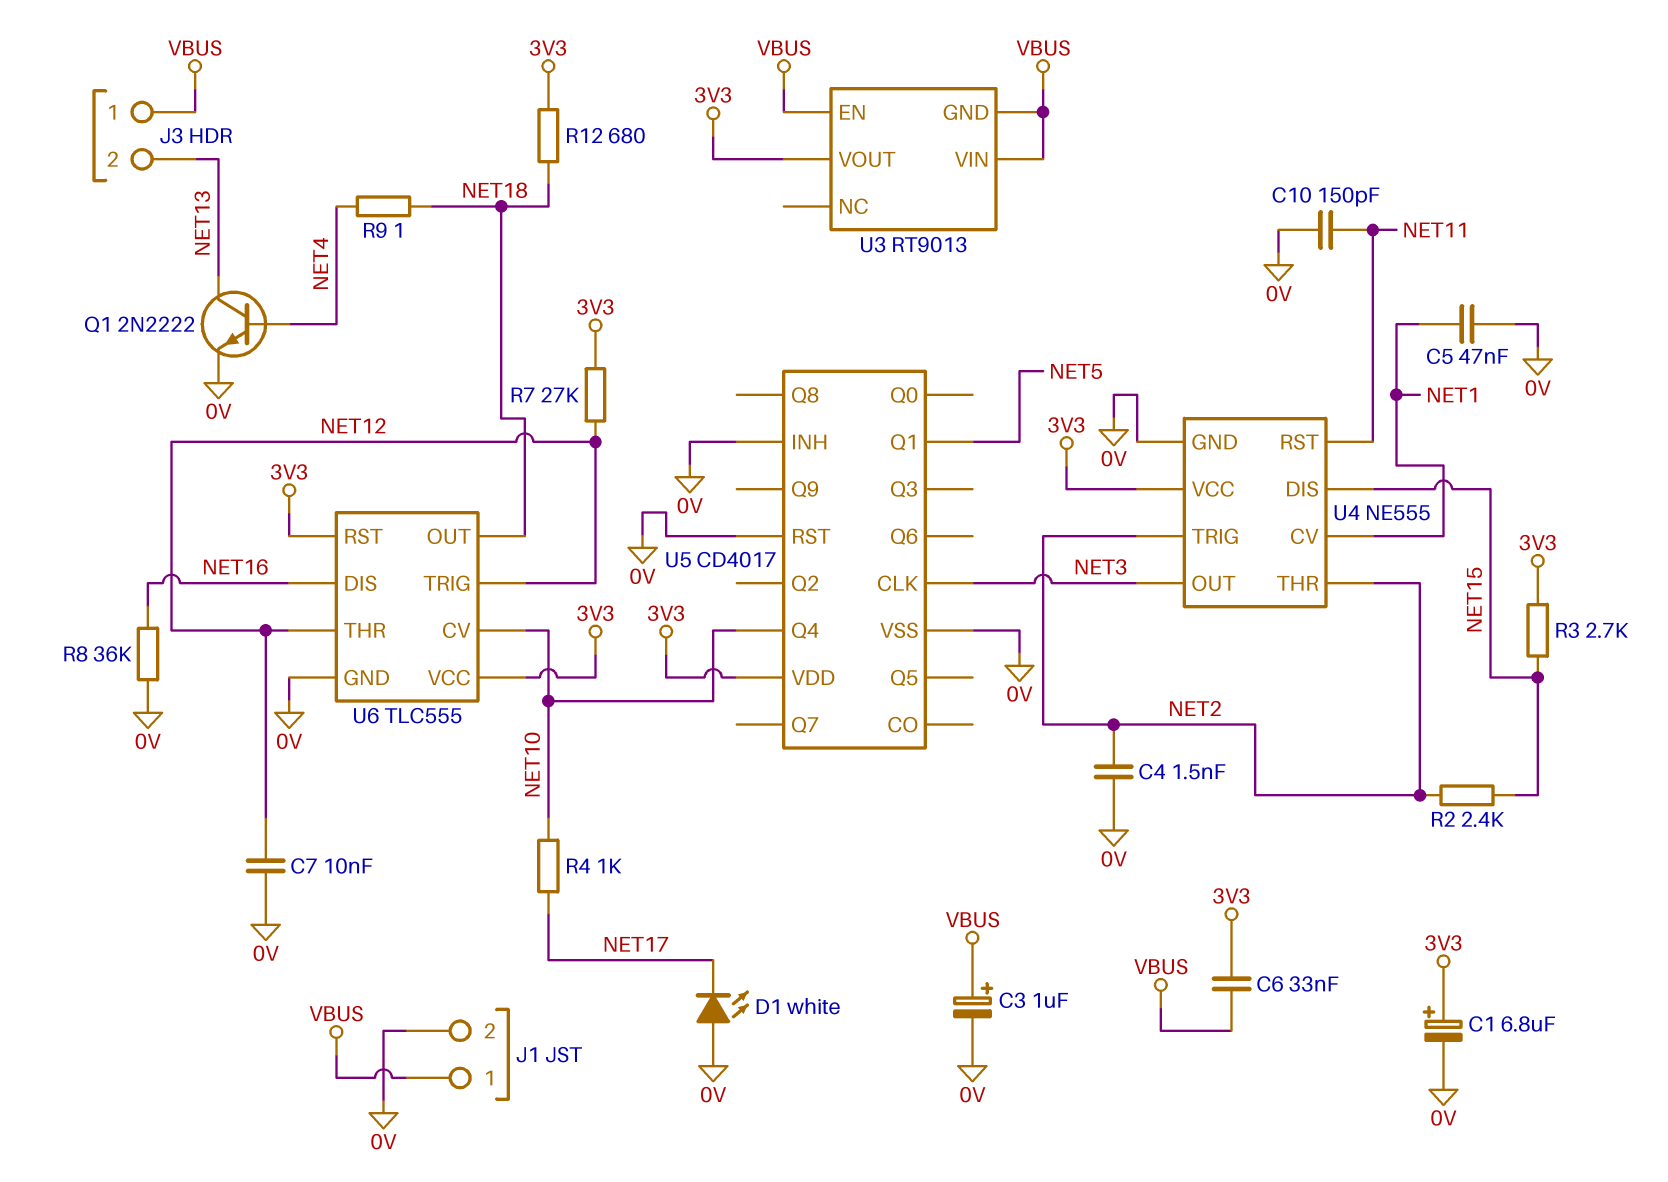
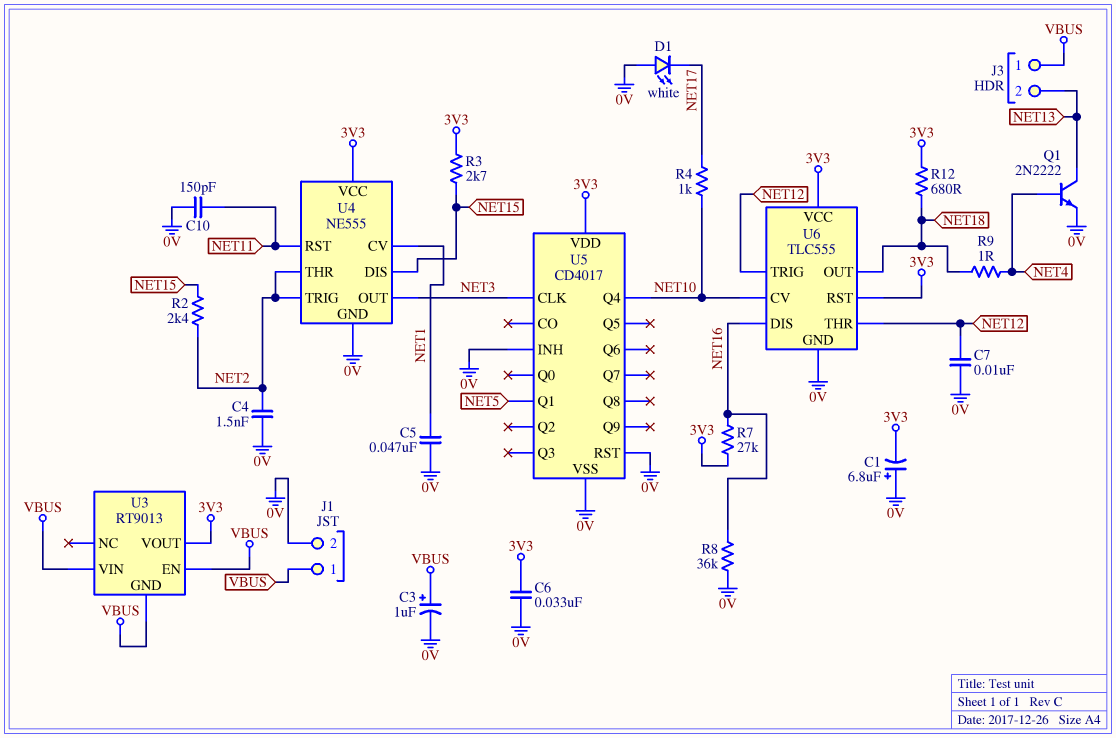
C1: 6.8uF (plus 3V3, minus 0V) -> 6.8uF (plus 0V, minus 3V3)
C6: 33nF (3V3, VBUS) -> 33nF (0V, 3V3)
R7: 27k (3V3, NET12) -> 27k (3V3, NET16)

